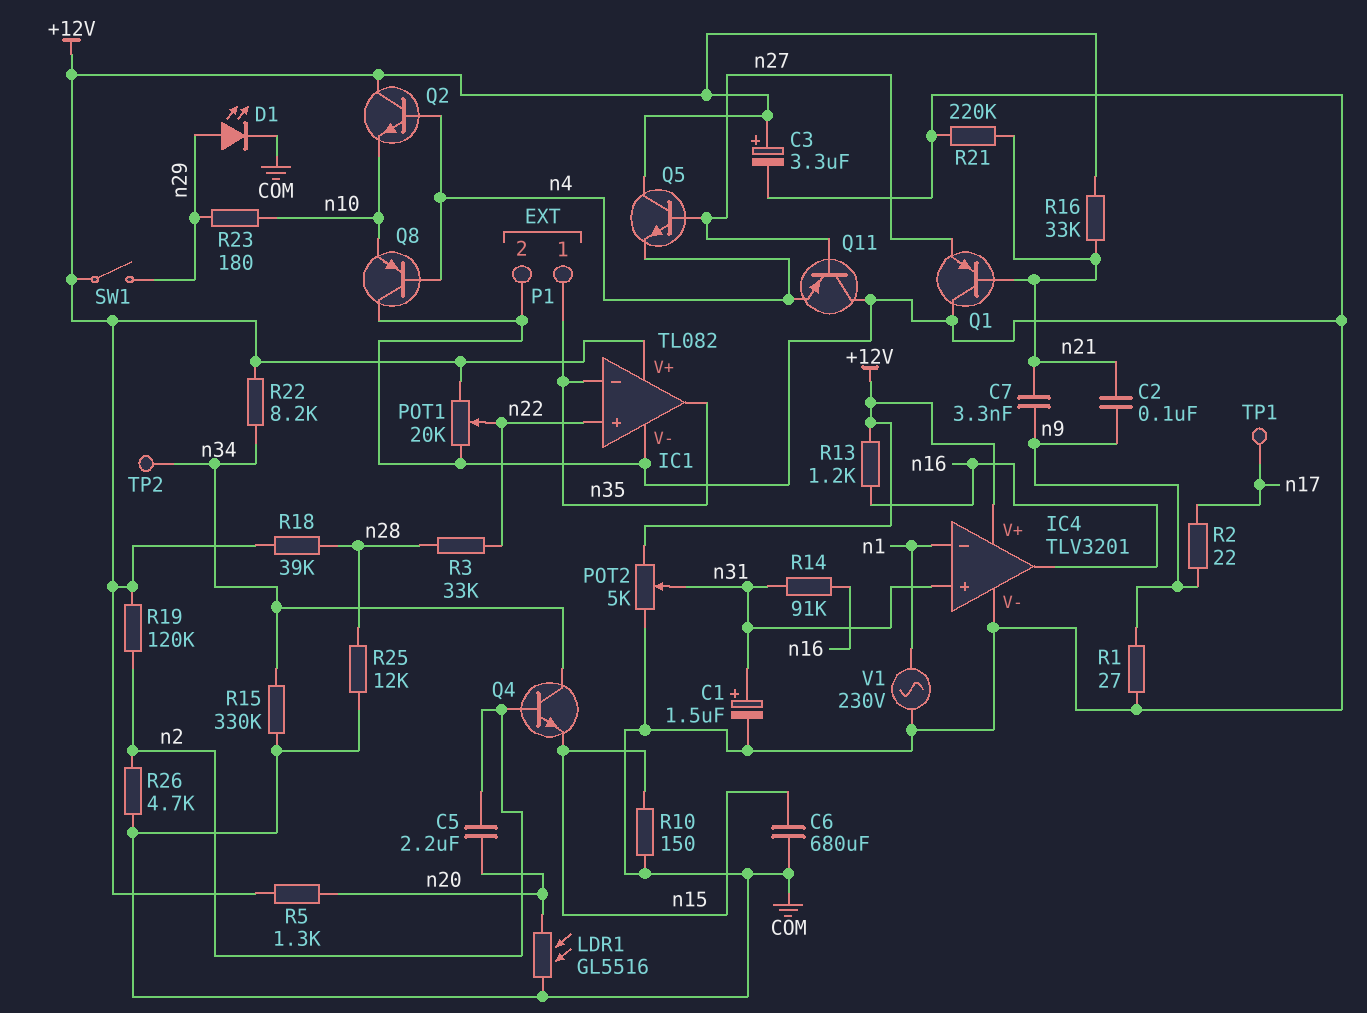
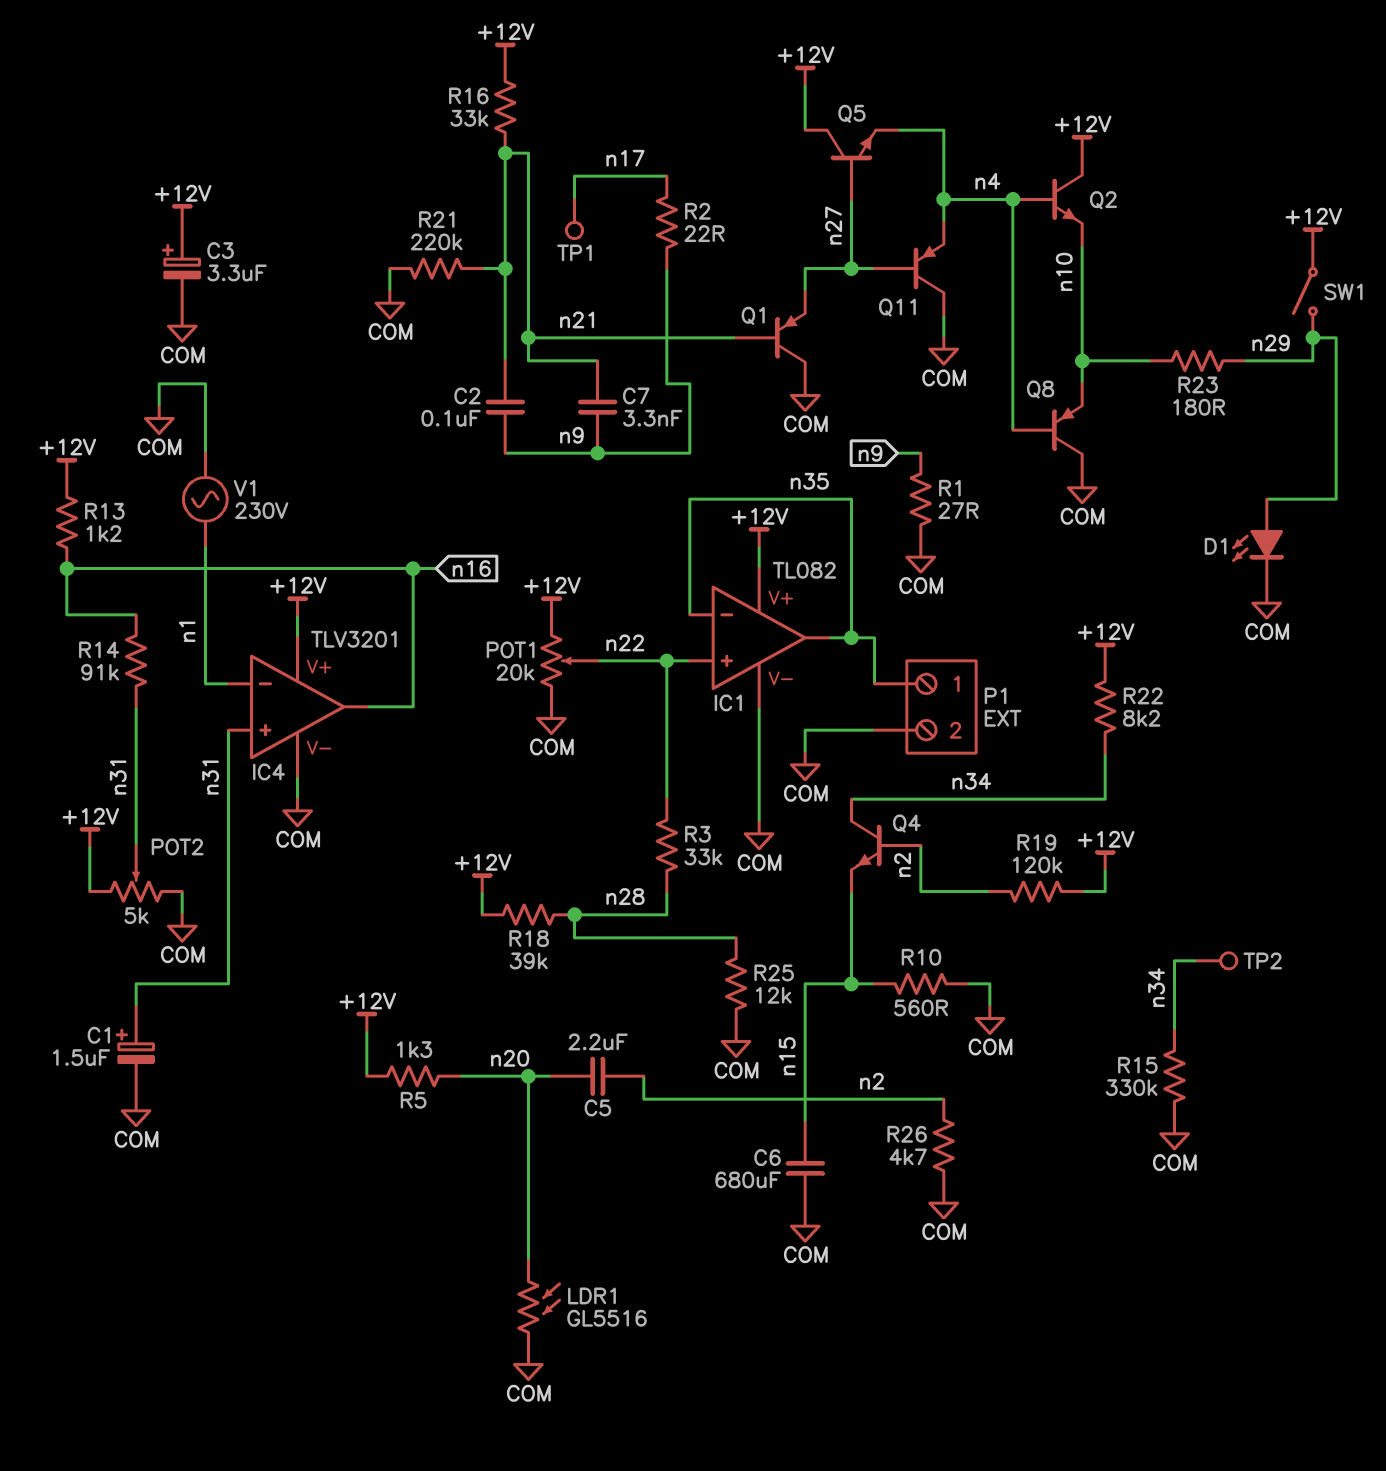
R10: 150 (COM, n15) -> 560 (COM, n15)

